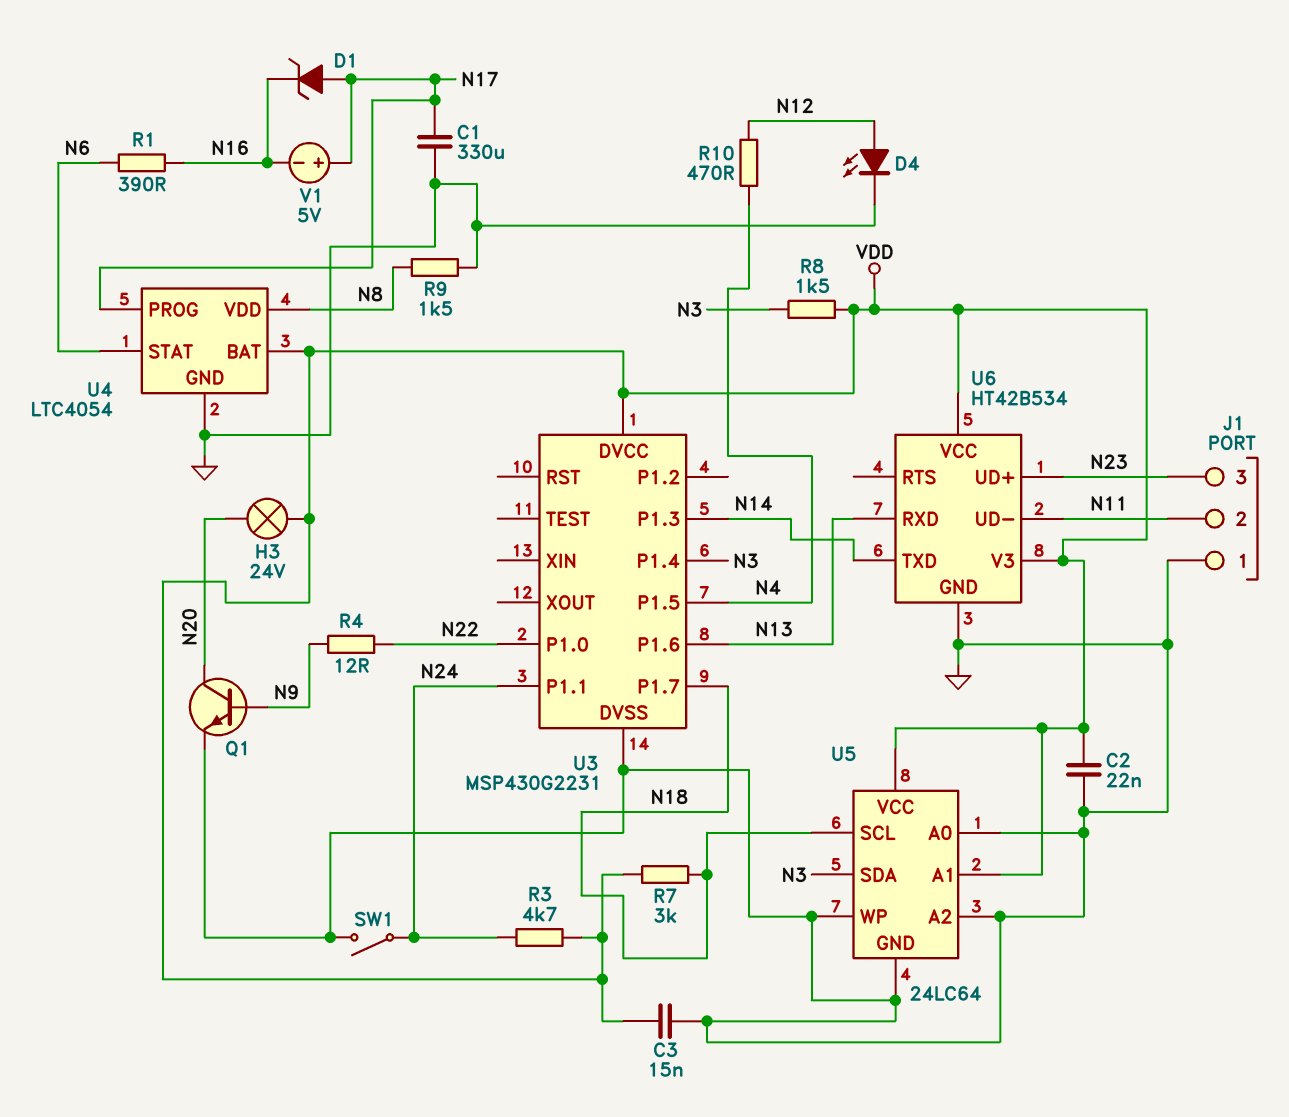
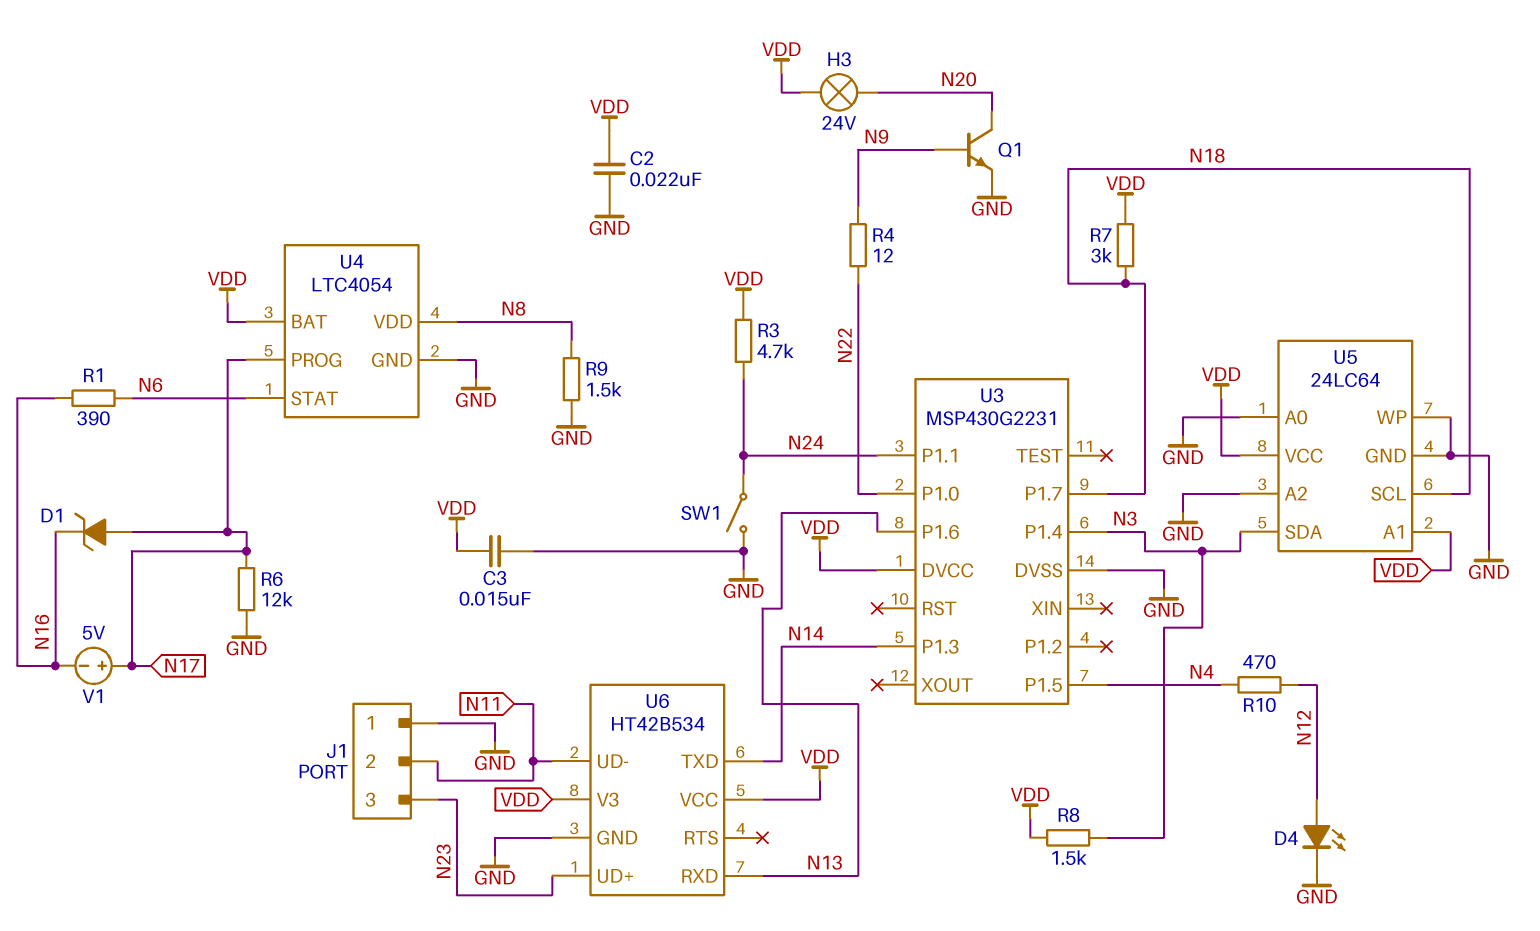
C1: 330uF (GND, N17) -> none
R6: none -> 12k (GND, N17)

